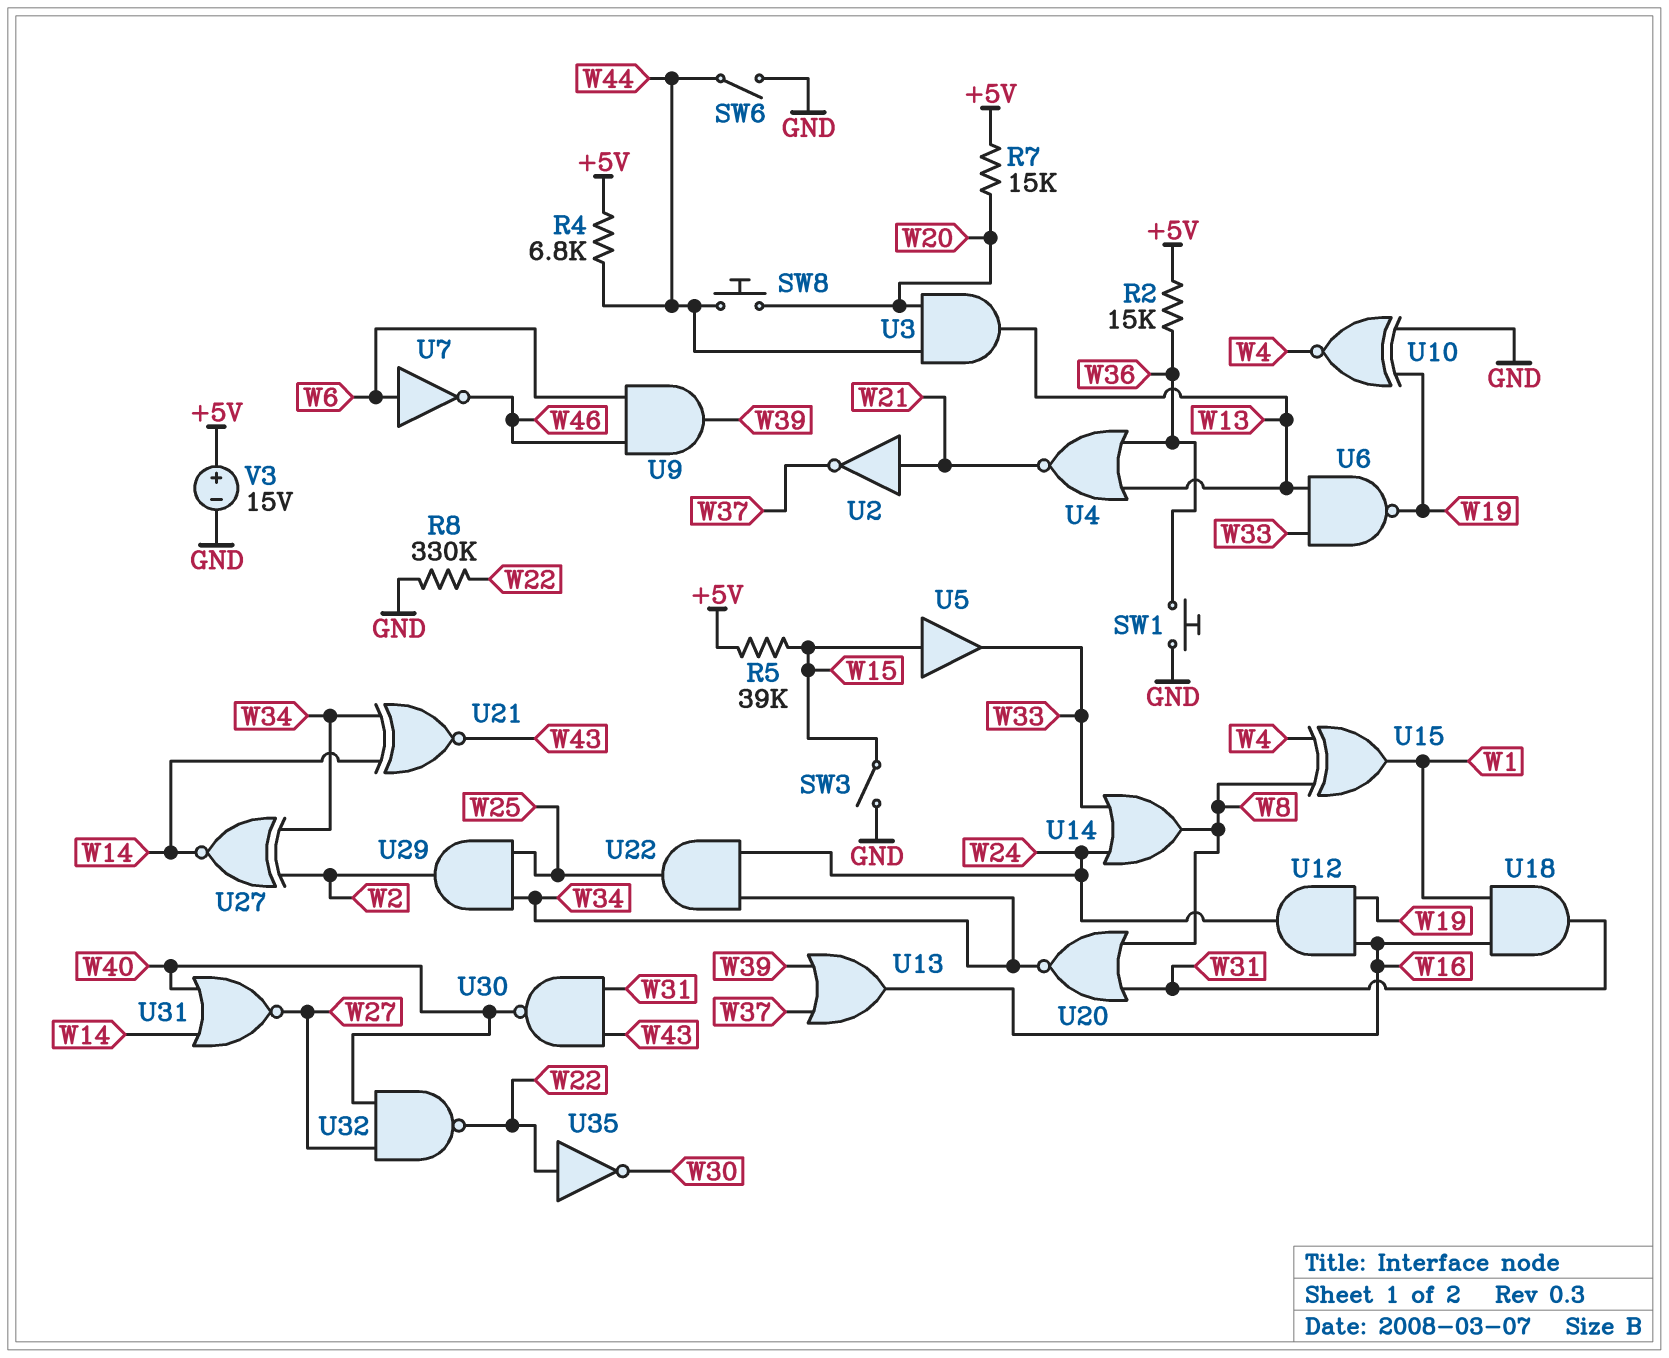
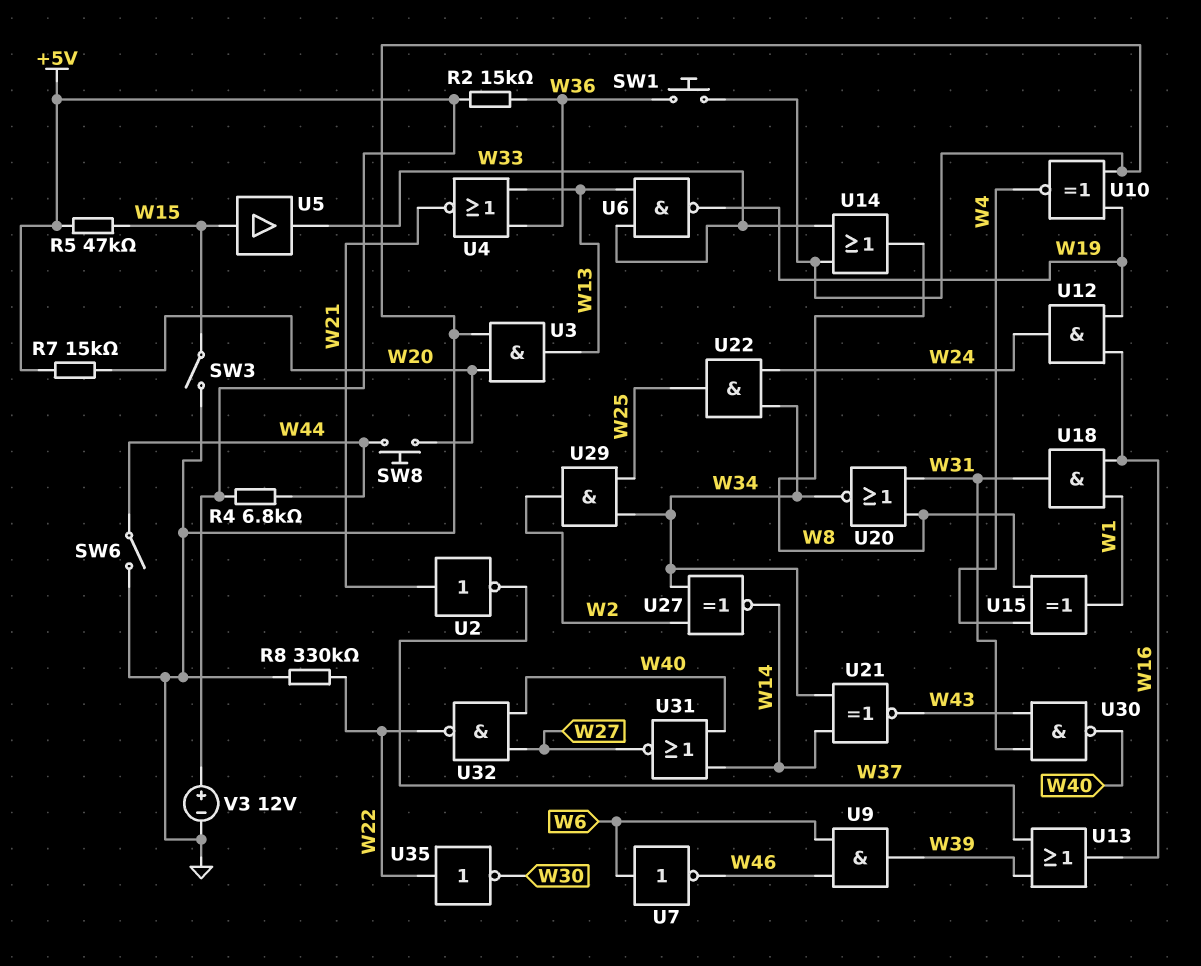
R5: 39k (+5V, W15) -> 47k (+5V, W15)
U3: AND (in W20, in W44, out W13) -> AND (in GND, in W20, out W13)
U14: OR (in W24, in W33, out W8) -> OR (in GND, in W33, out W8)
V3: 15V (plus +5V, minus GND) -> 12V (plus +5V, minus GND)

